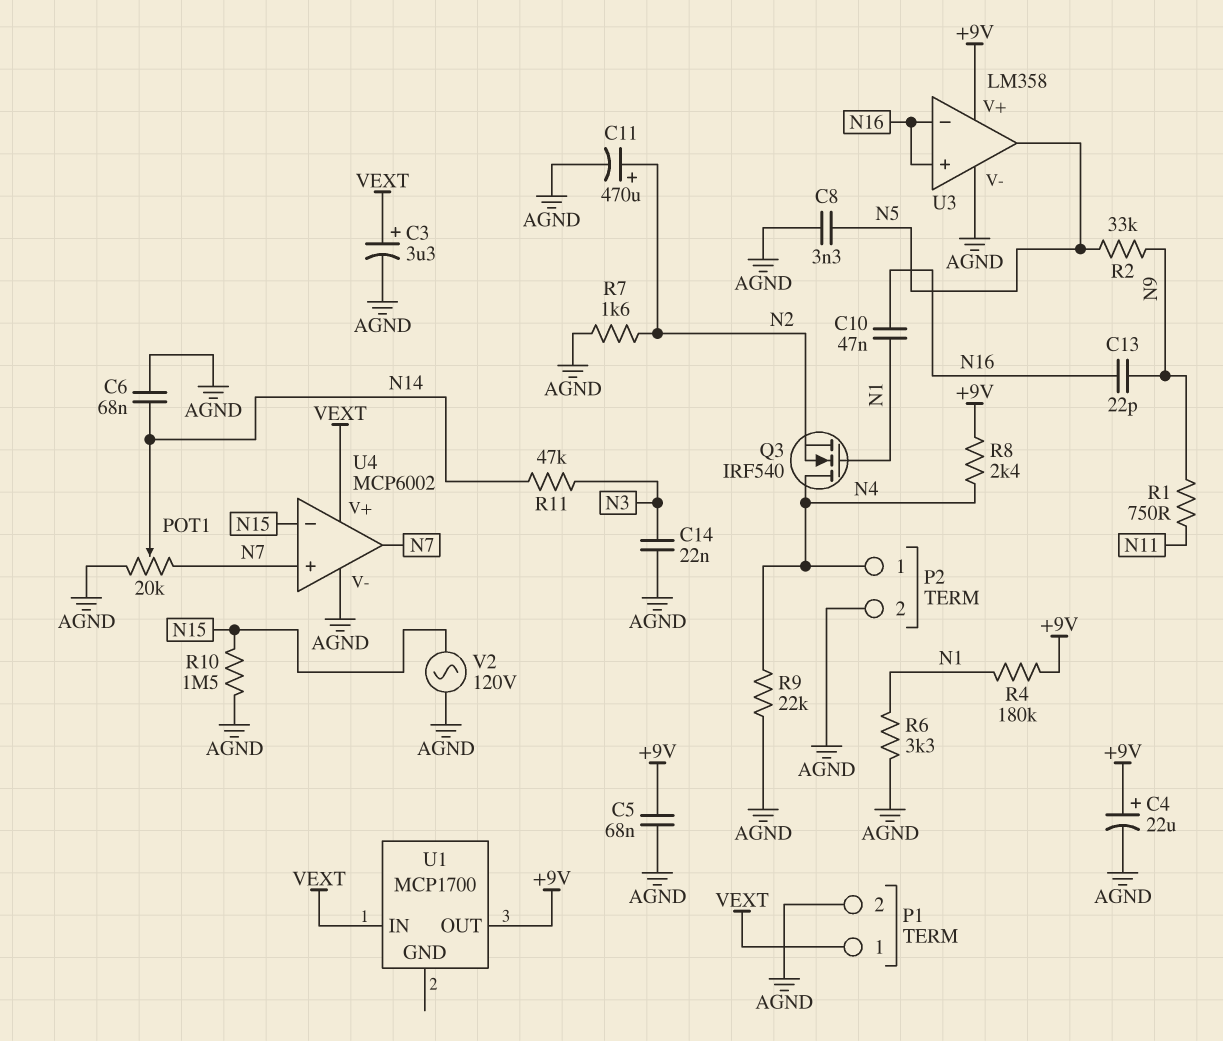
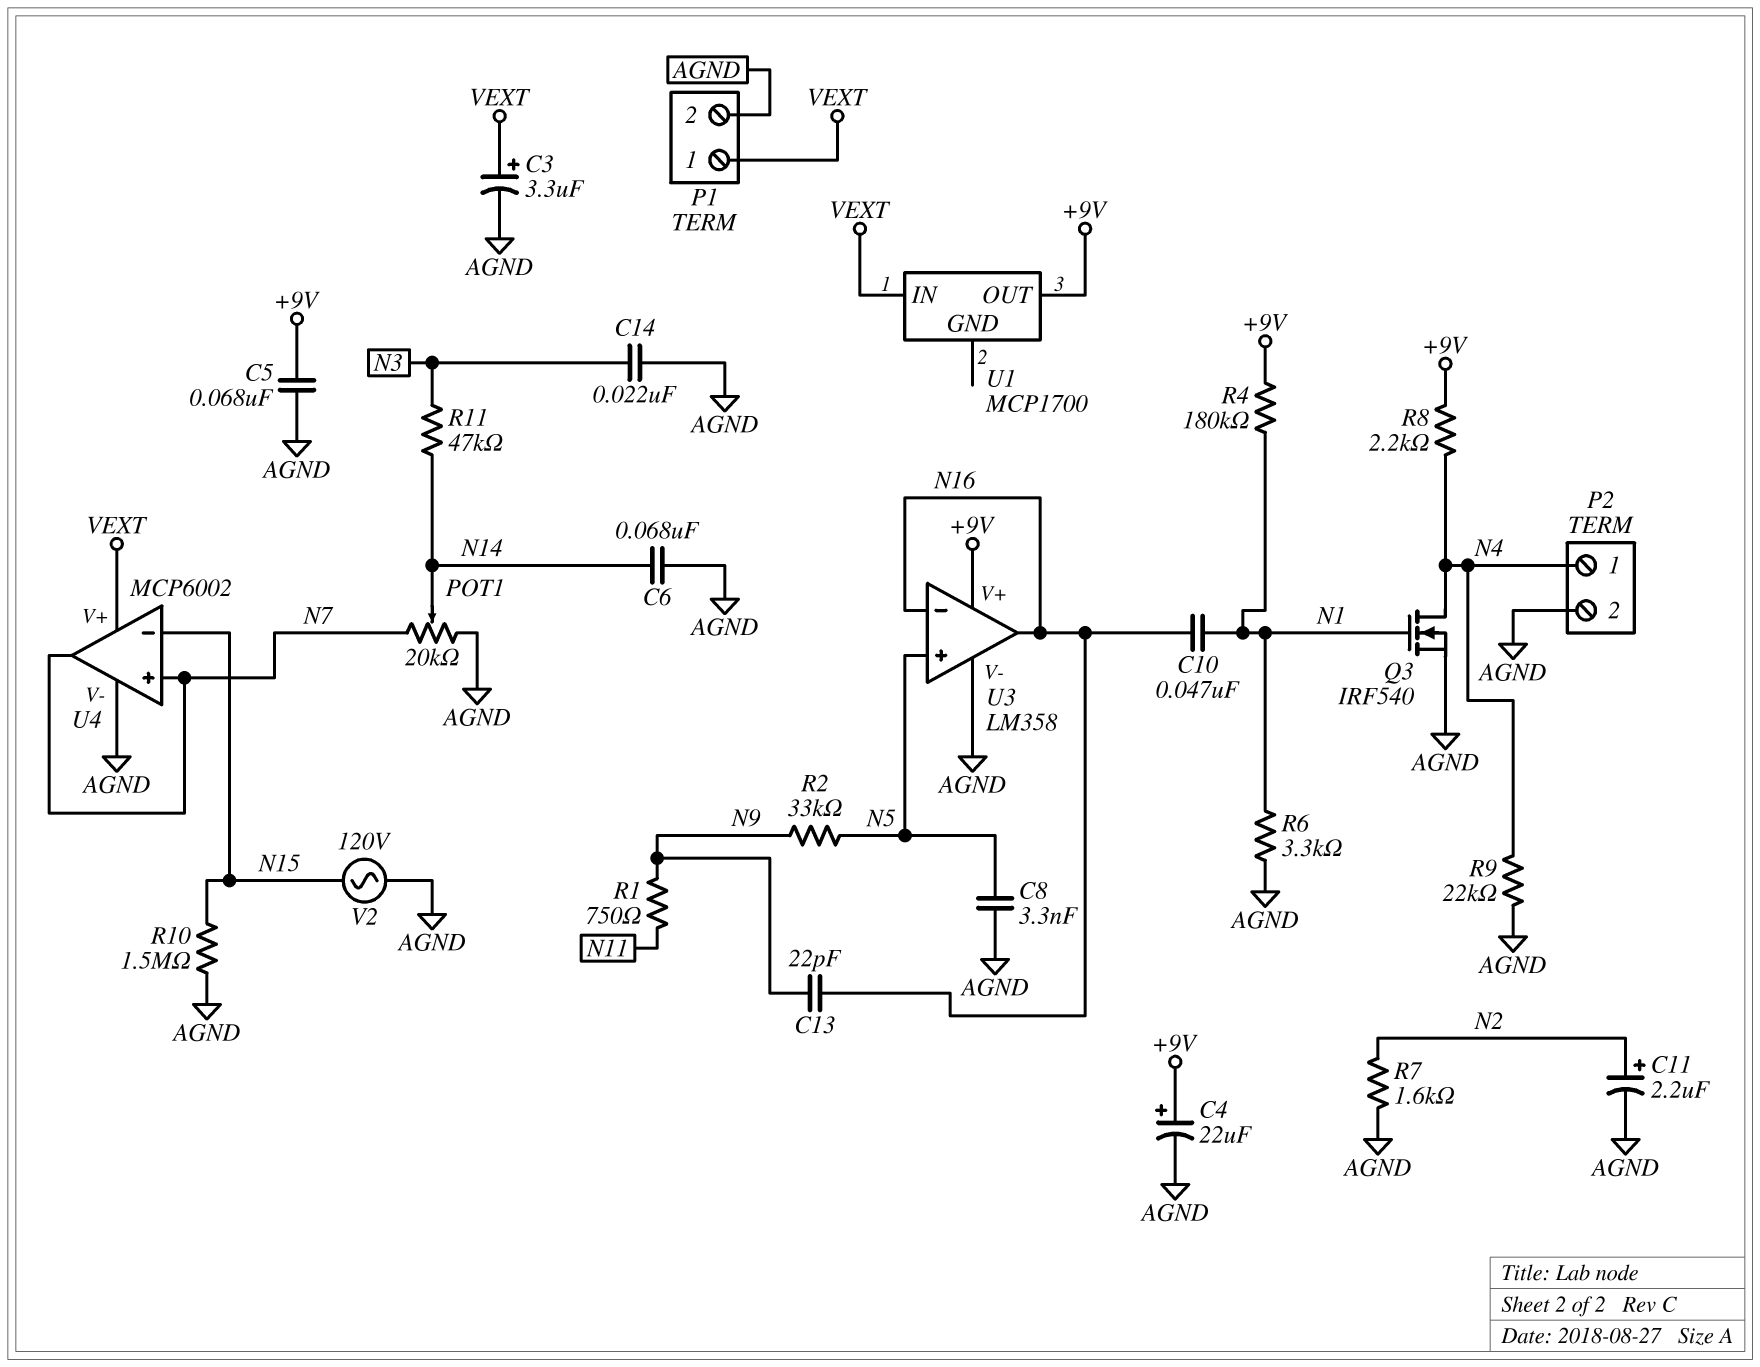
C11: 470uF (plus N2, minus AGND) -> 2.2uF (plus N2, minus AGND)
Q3: NMOS IRF540 (G N1, D N4, S N2) -> NMOS IRF540 (G N1, D N4, S AGND)
R8: 2.4k (+9V, N4) -> 2.2k (+9V, N4)
U3 pin in+: N16 -> N5
U3 pin out: N5 -> N16

